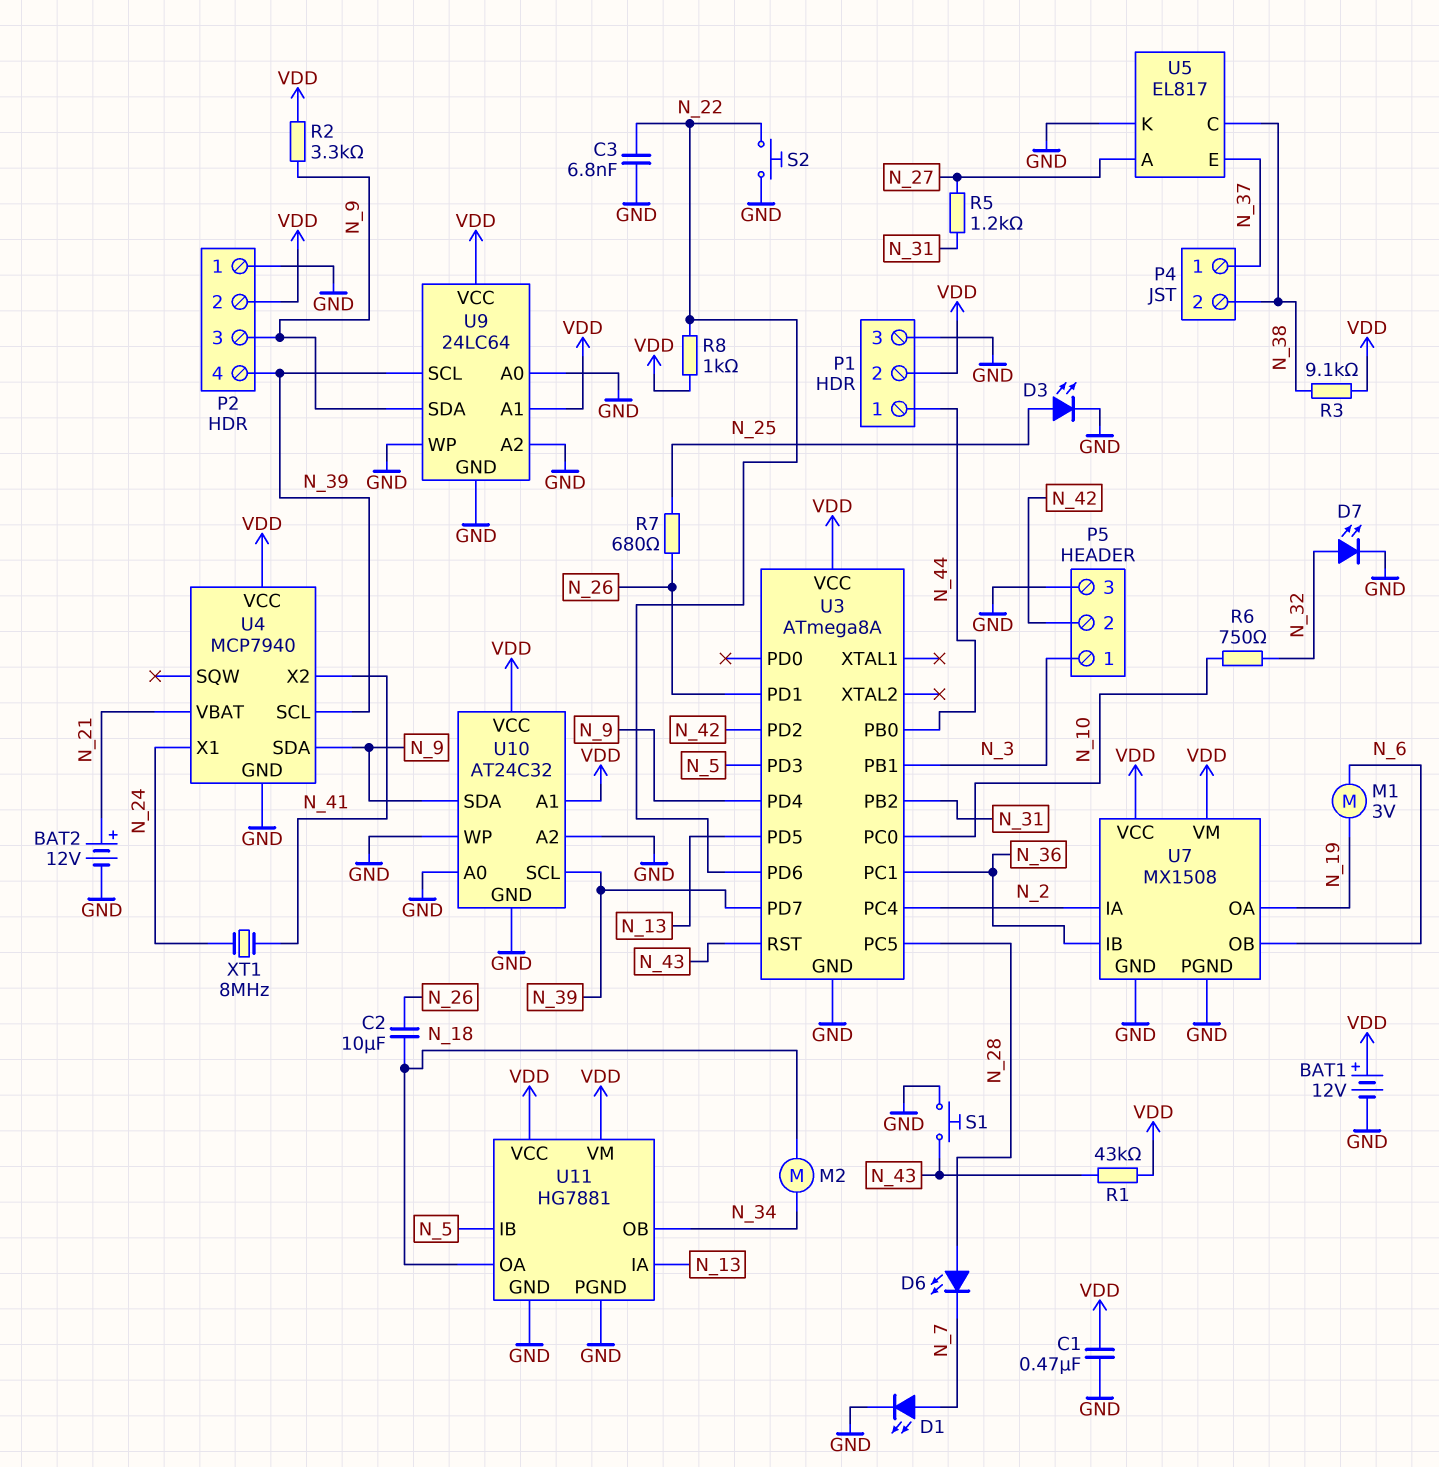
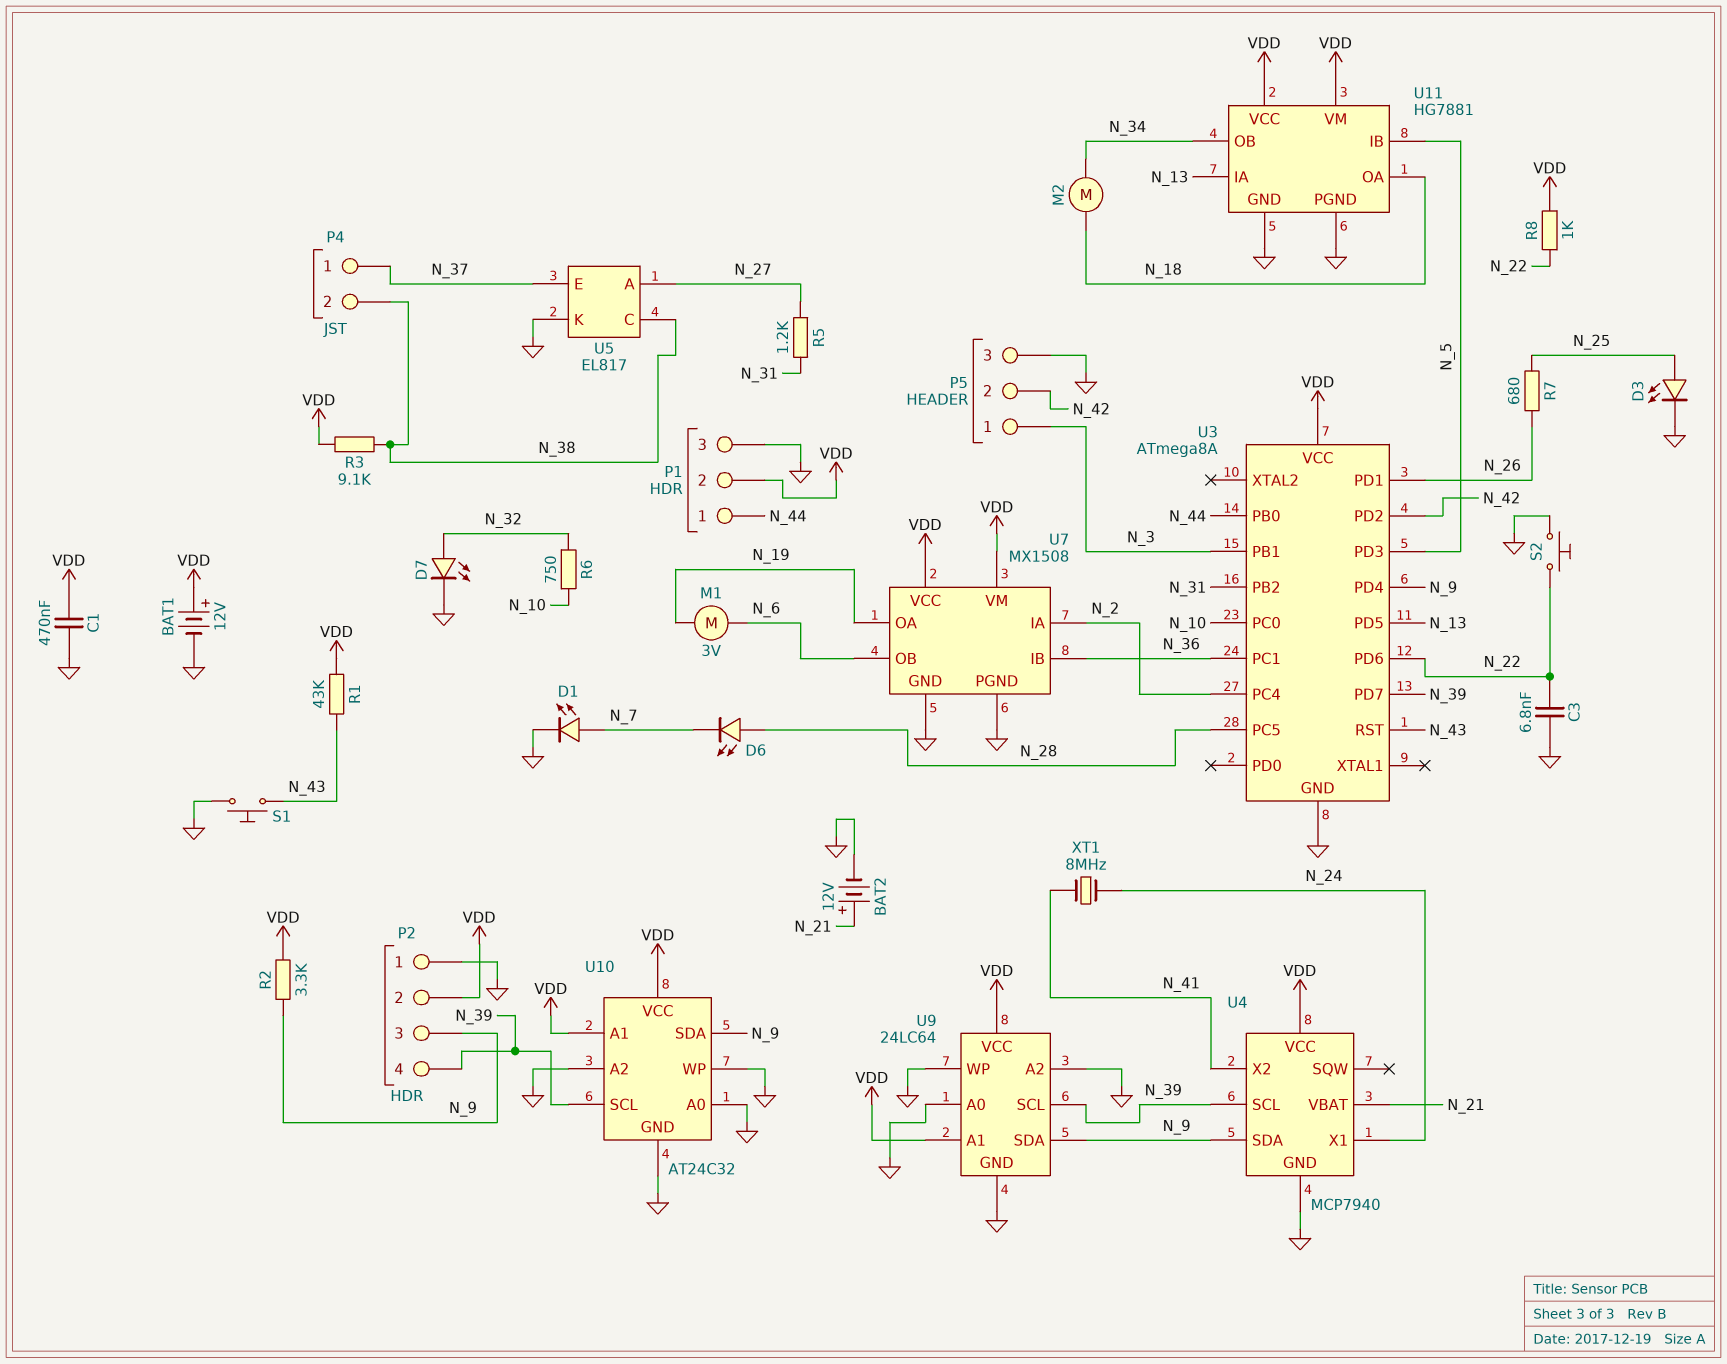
C2: 10uF (N_18, N_26) -> none

